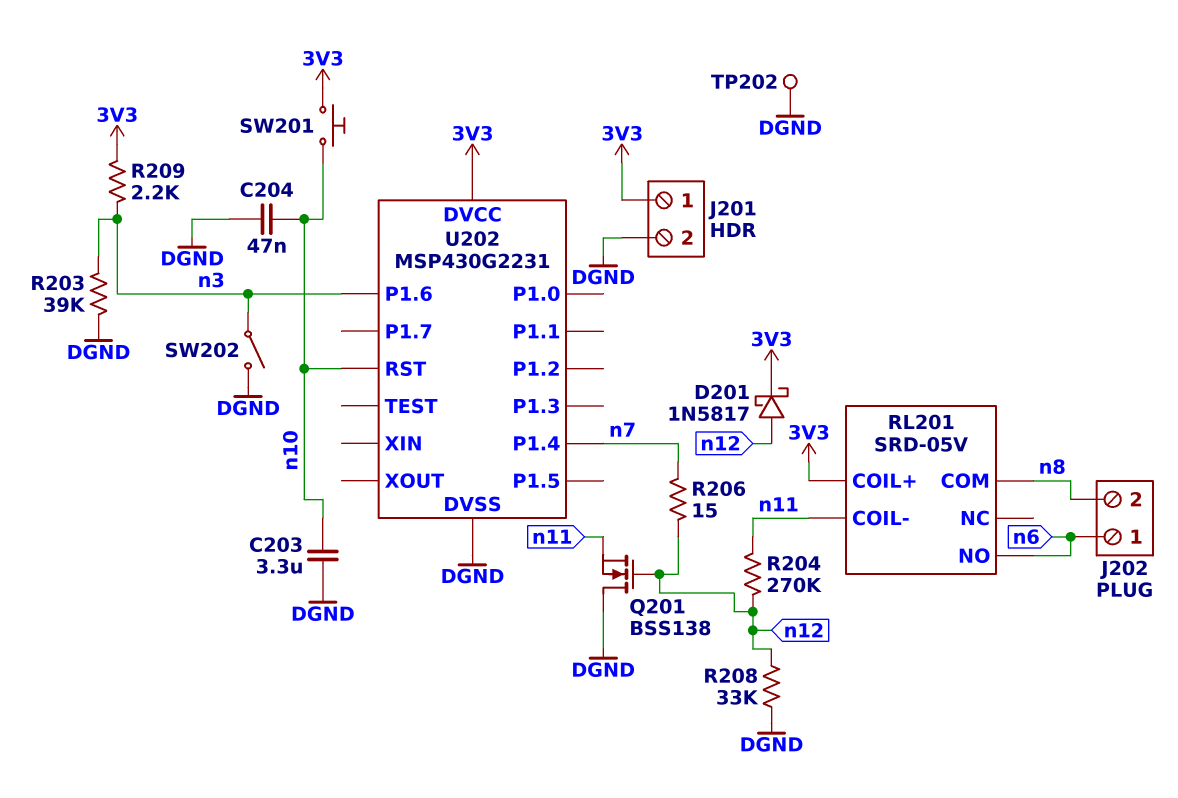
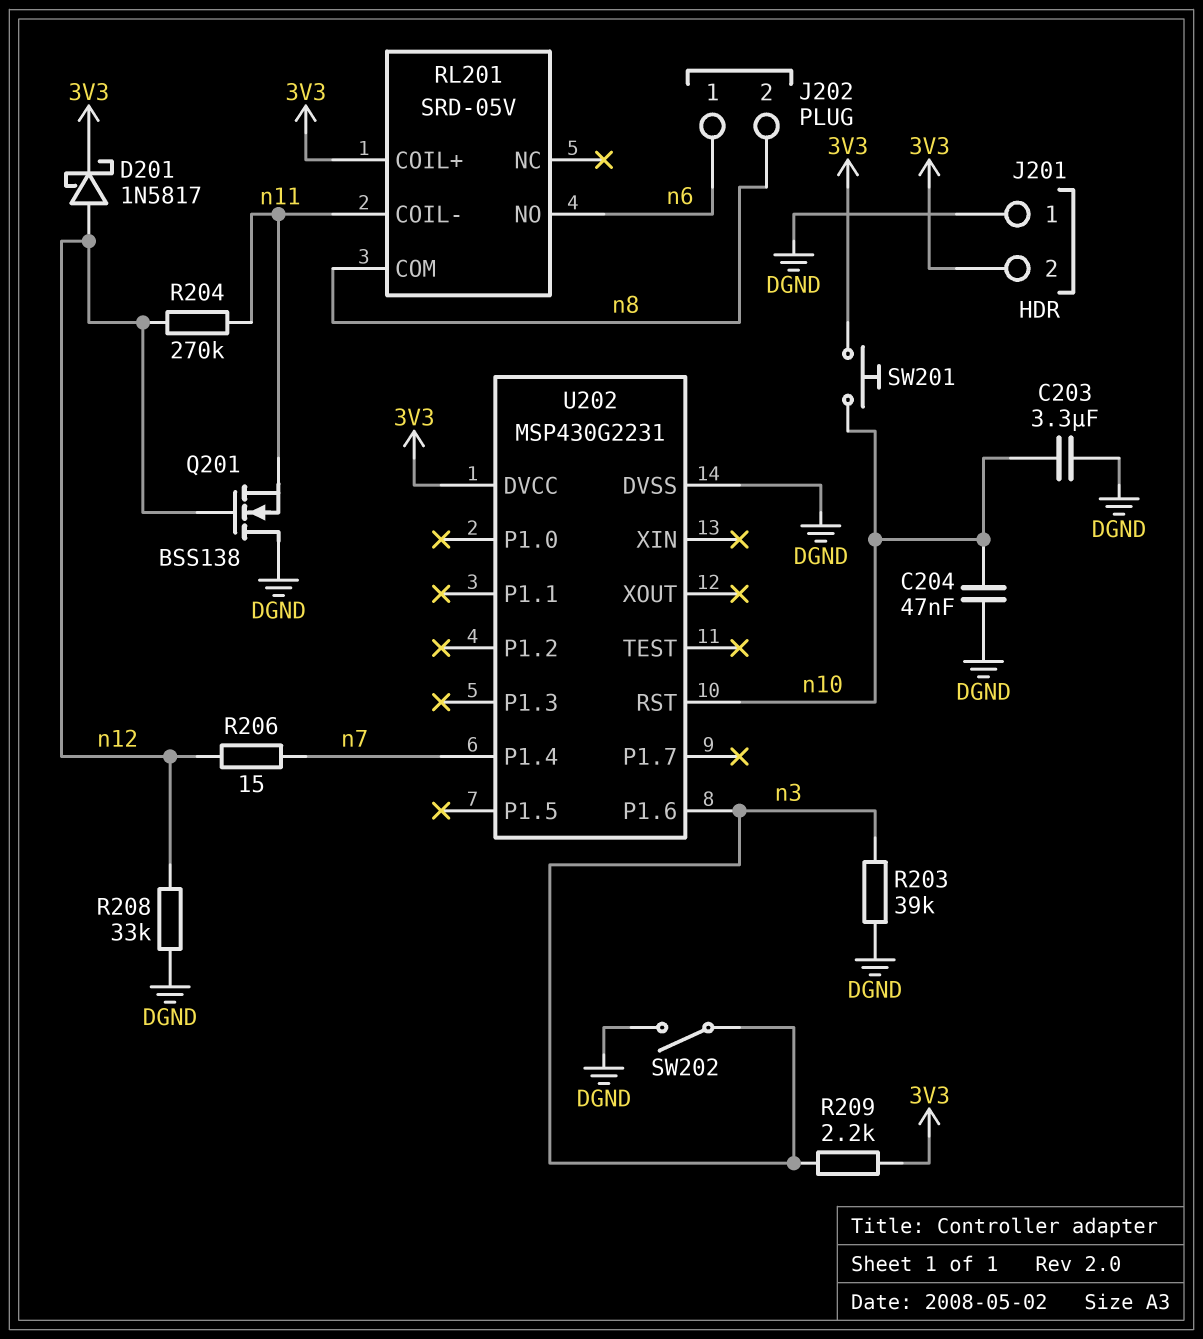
J201 pin 1: 3V3 -> DGND
J201 pin 2: DGND -> 3V3
TP202: test point (DGND) -> none

